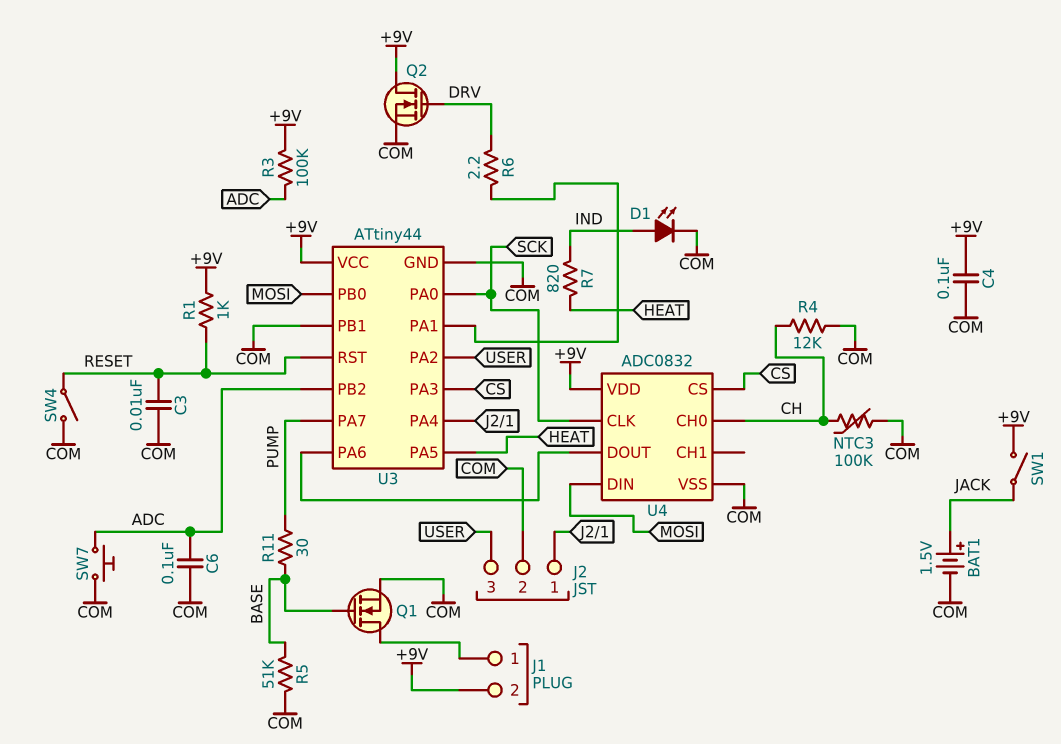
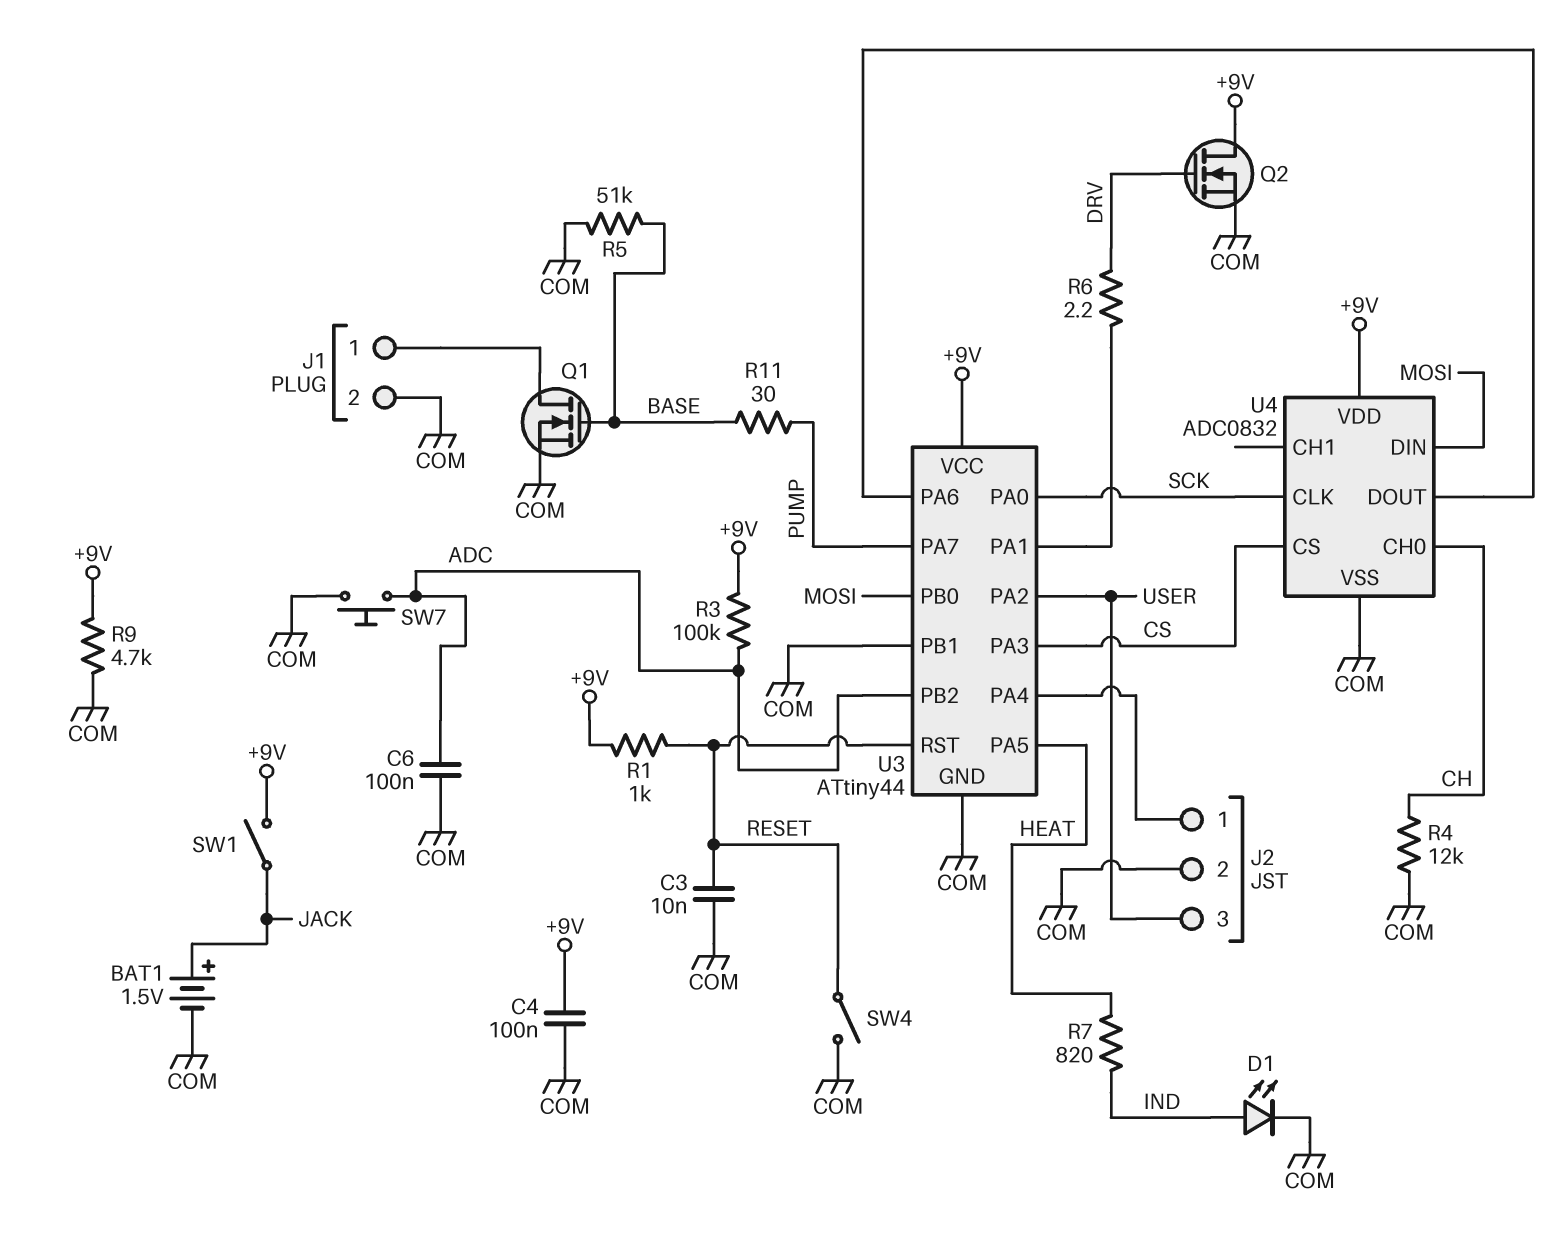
J1 pin 2: +9V -> COM
NTC3: 100k (CH, COM) -> none
R9: none -> 4.7k (+9V, COM)

